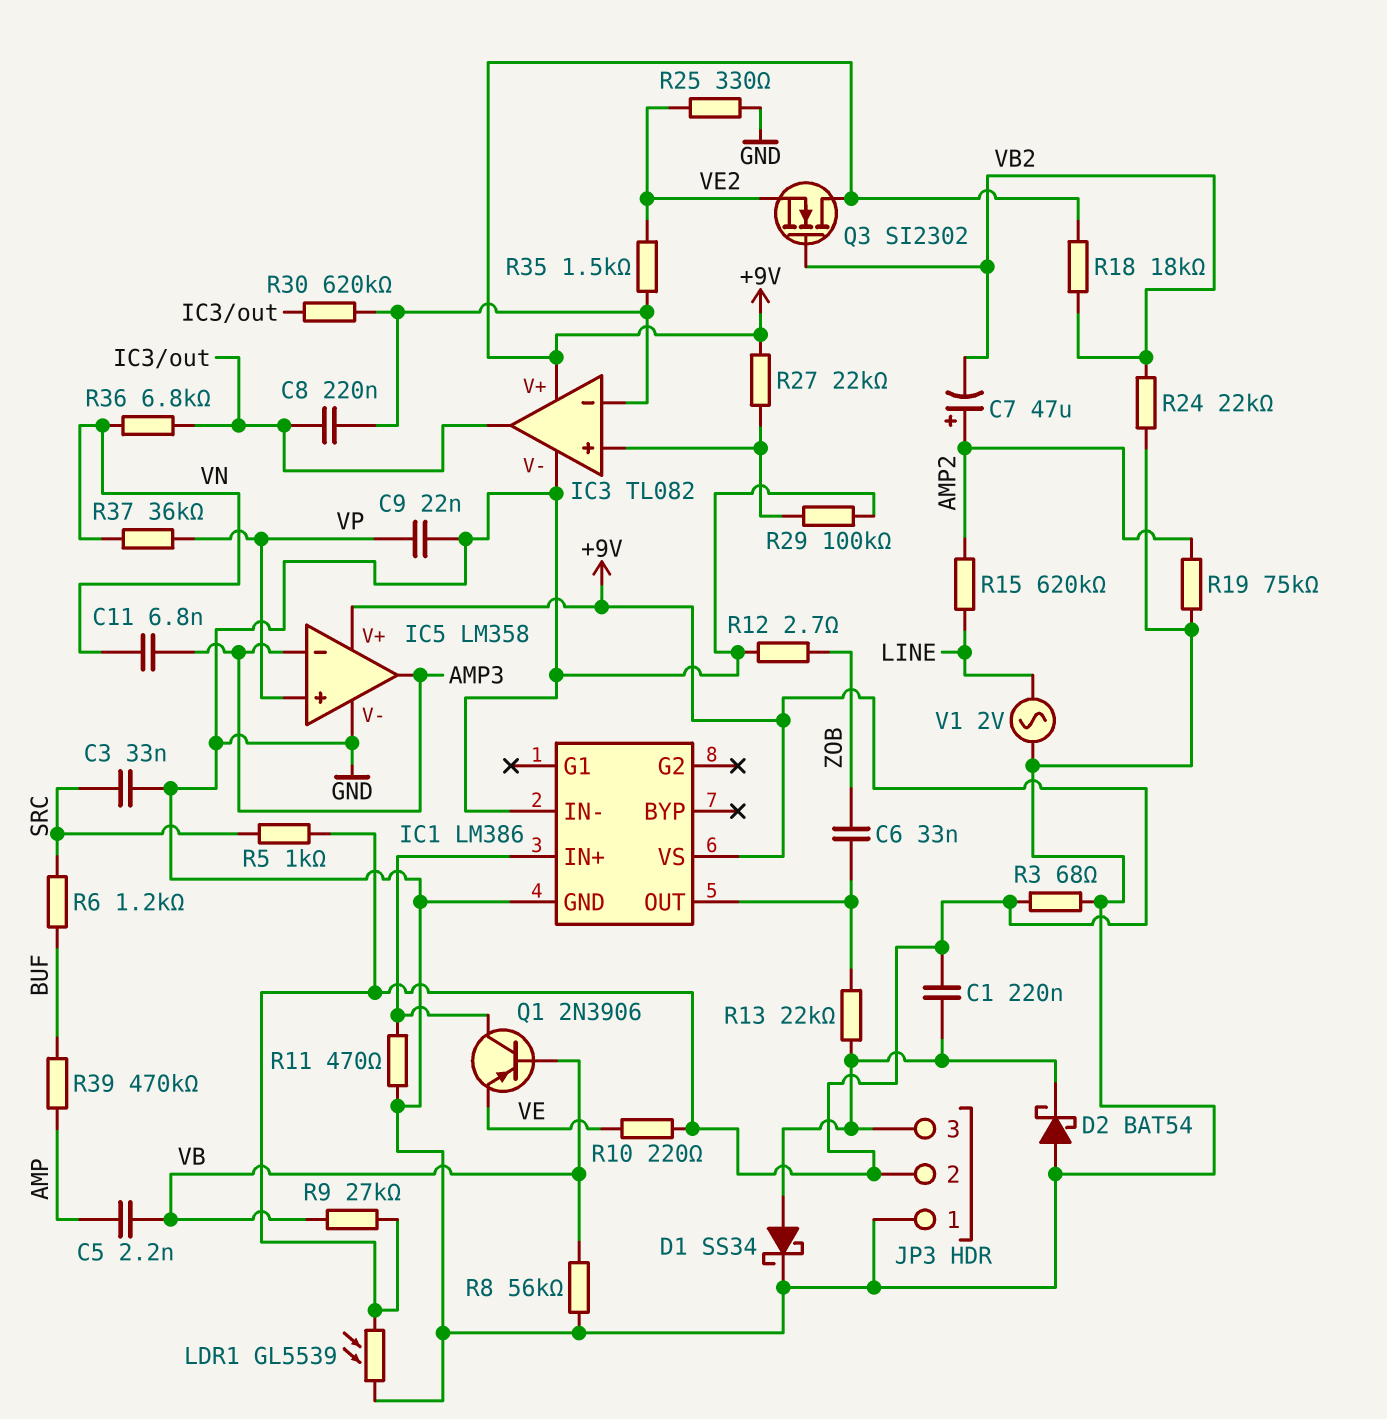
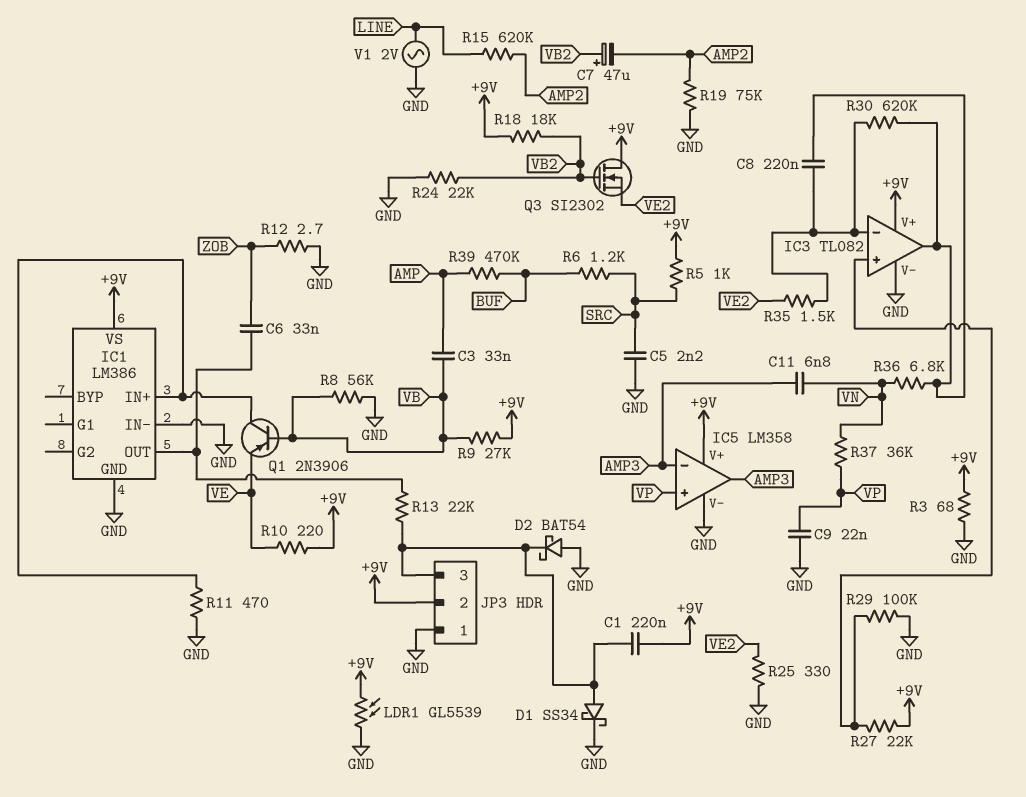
C3: 33nF (GND, SRC) -> 33nF (AMP, VB)
C5: 2.2nF (AMP, VB) -> 2.2nF (GND, SRC)
C7: 47uF (plus AMP2, minus VB2) -> 47uF (plus VB2, minus AMP2)

